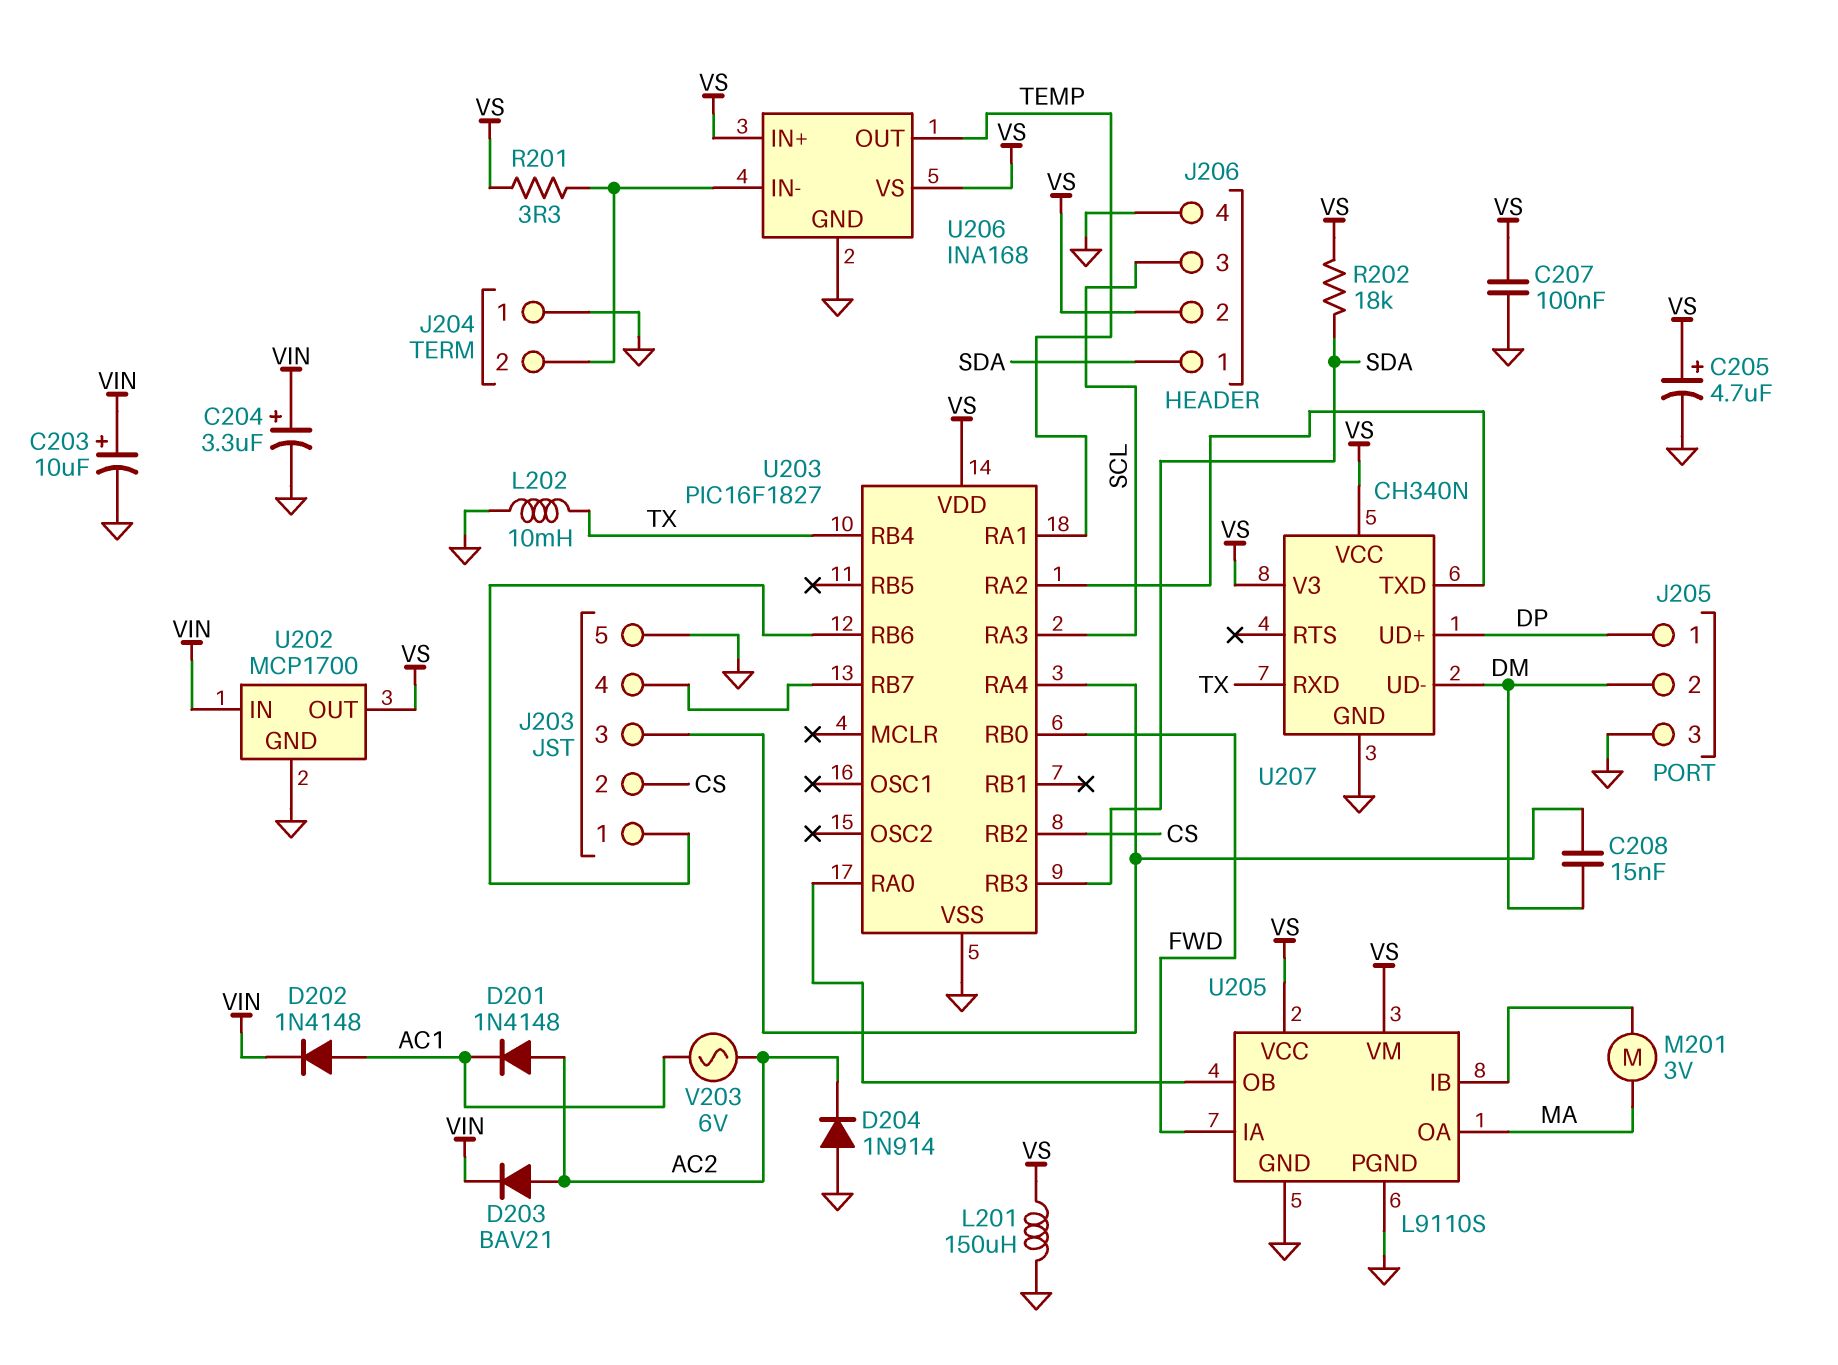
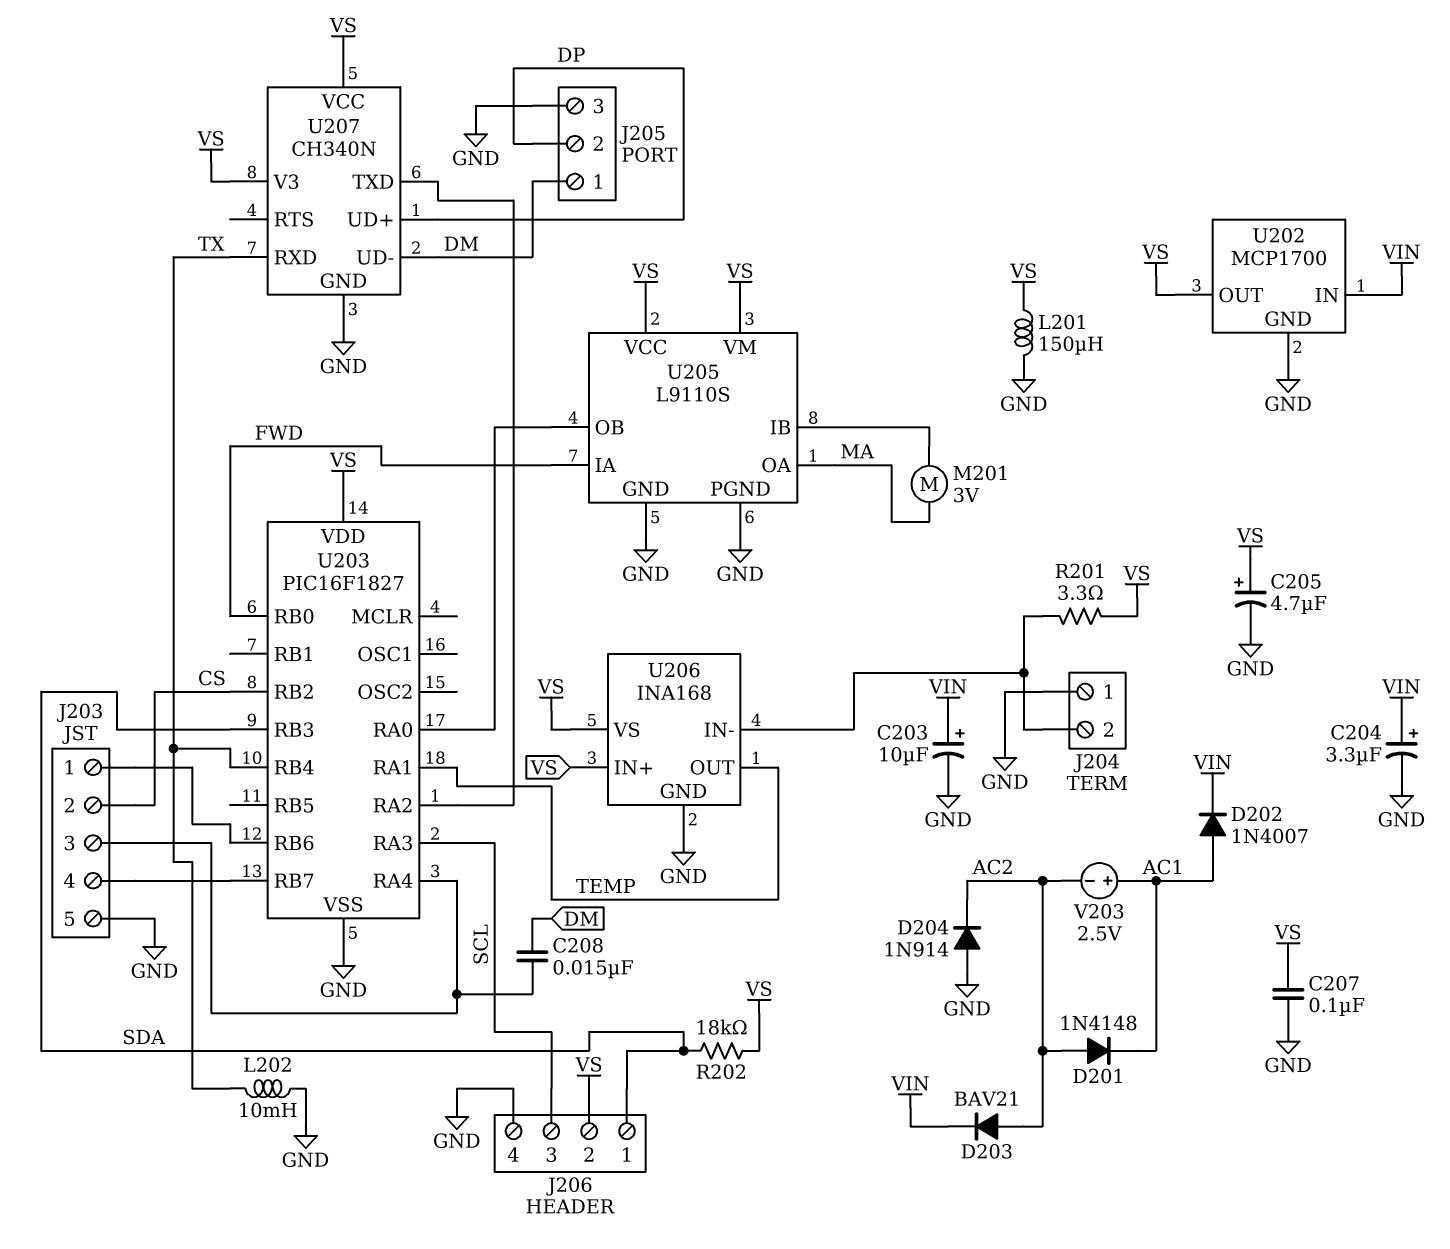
D202: diode 1N4148 (A AC1, K VIN) -> diode 1N4007 (A AC1, K VIN)
J205 pin 1: DP -> DM
J205 pin 2: DM -> DP
V203: AC 6V (AC1, AC2) -> 2.5V (plus AC1, minus AC2)

